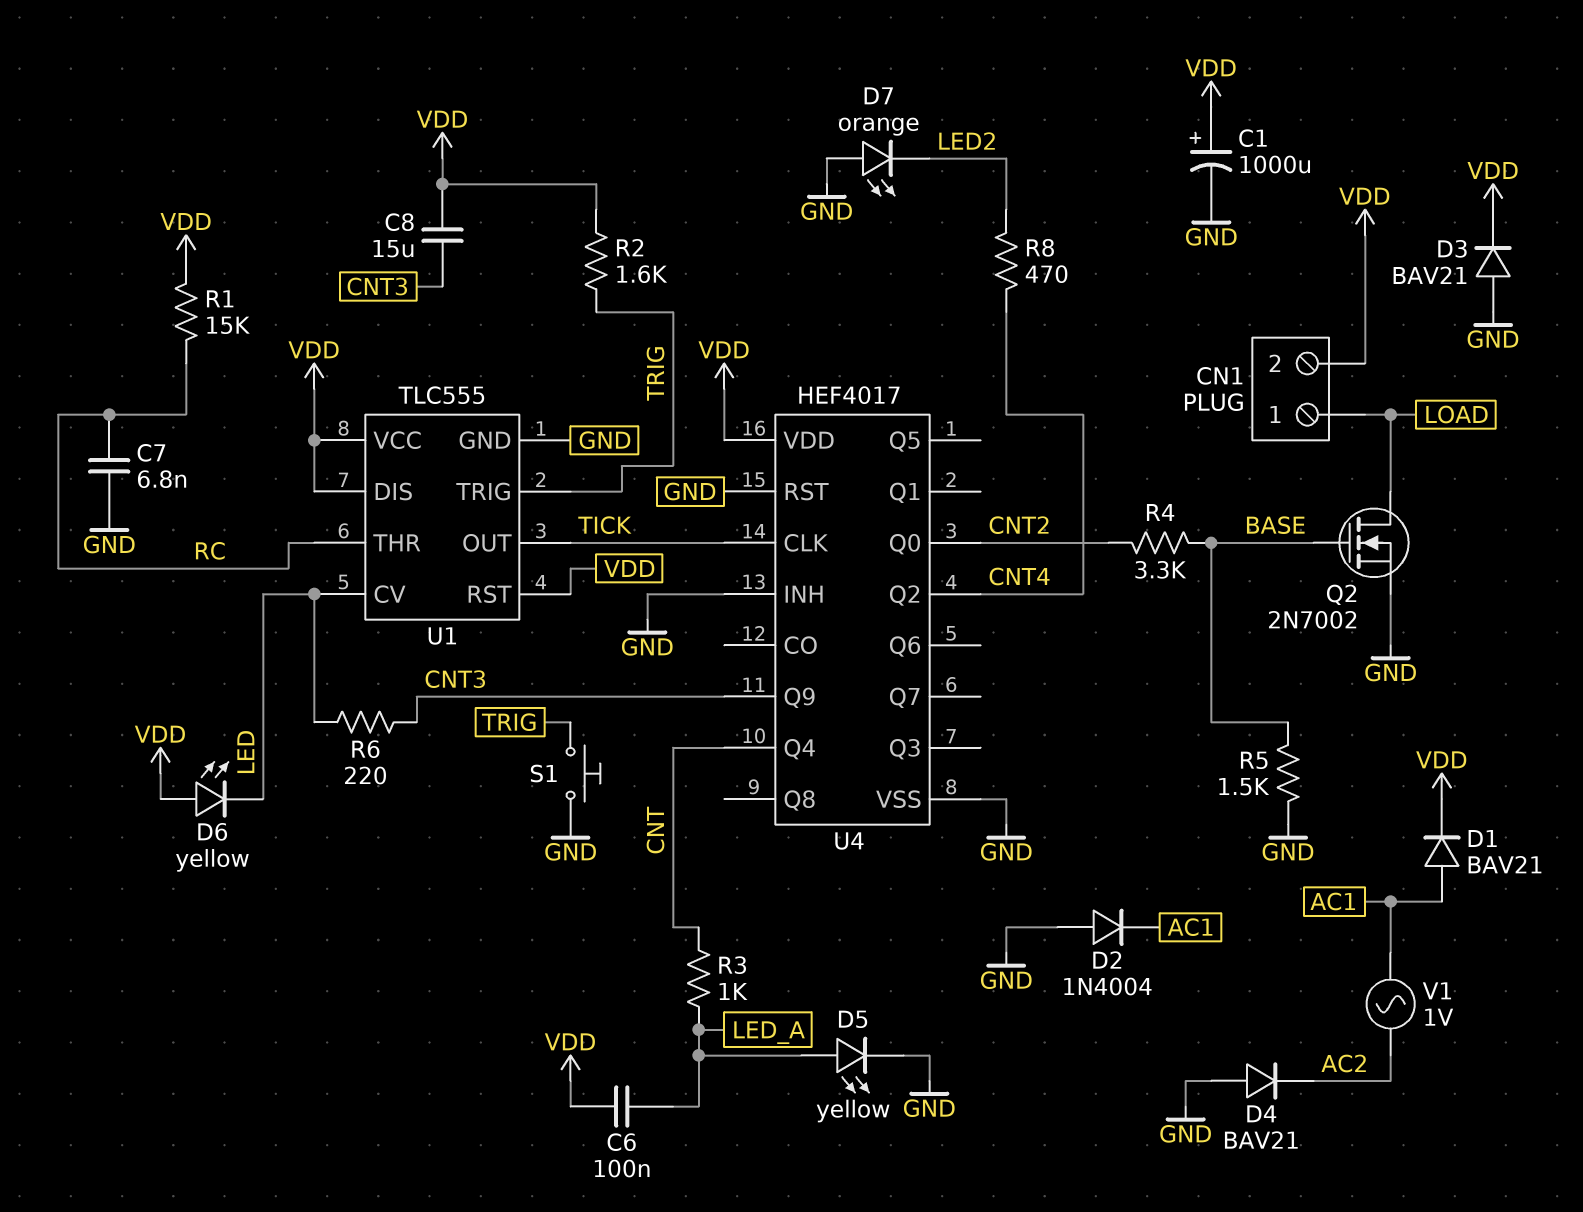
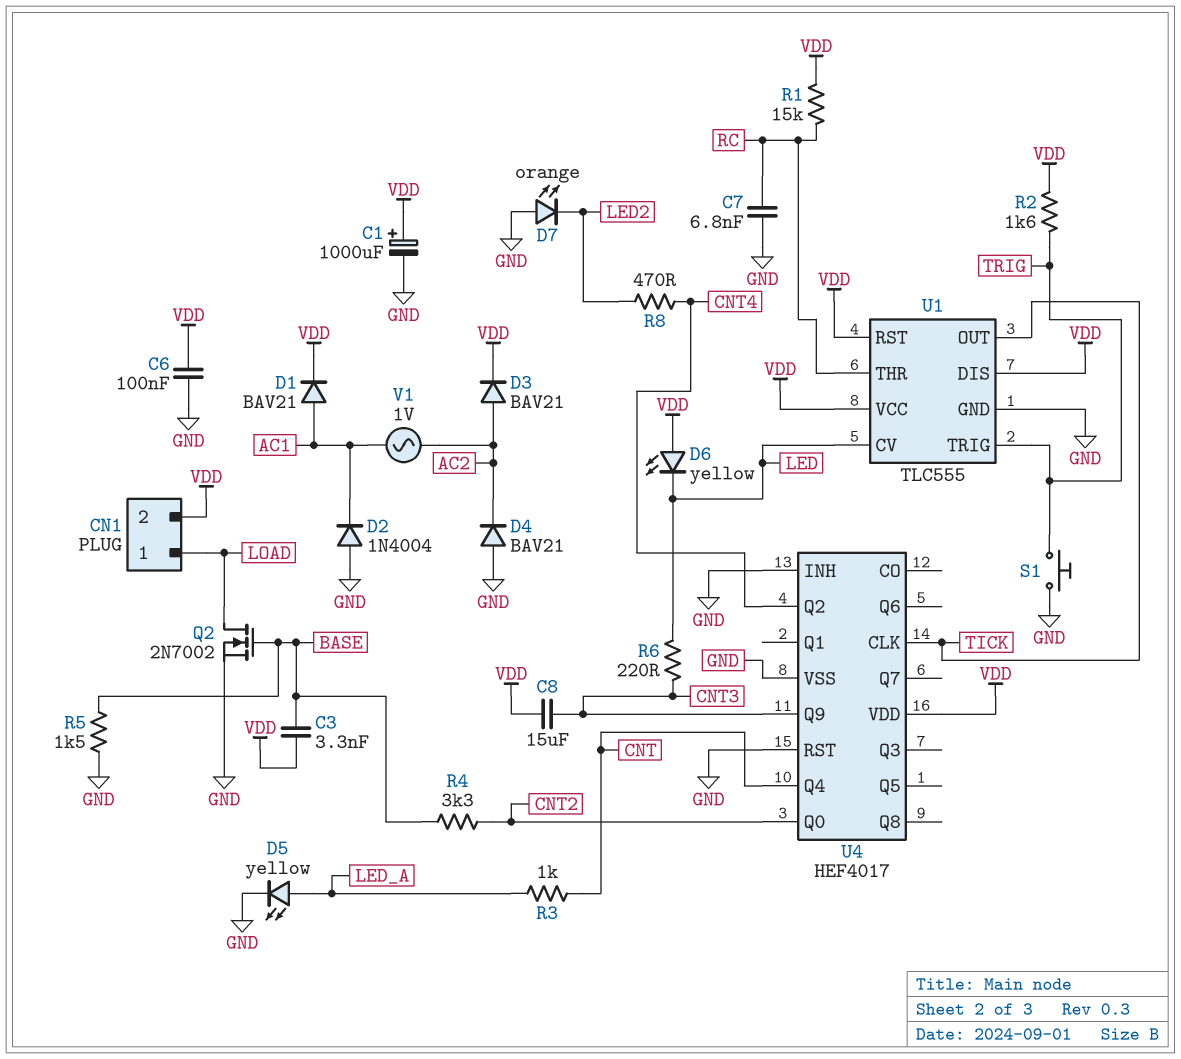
C3: none -> 3.3nF (BASE, VDD)
C6: 100nF (LED_A, VDD) -> 100nF (GND, VDD)
D3: diode BAV21 (A GND, K VDD) -> diode BAV21 (A AC2, K VDD)

